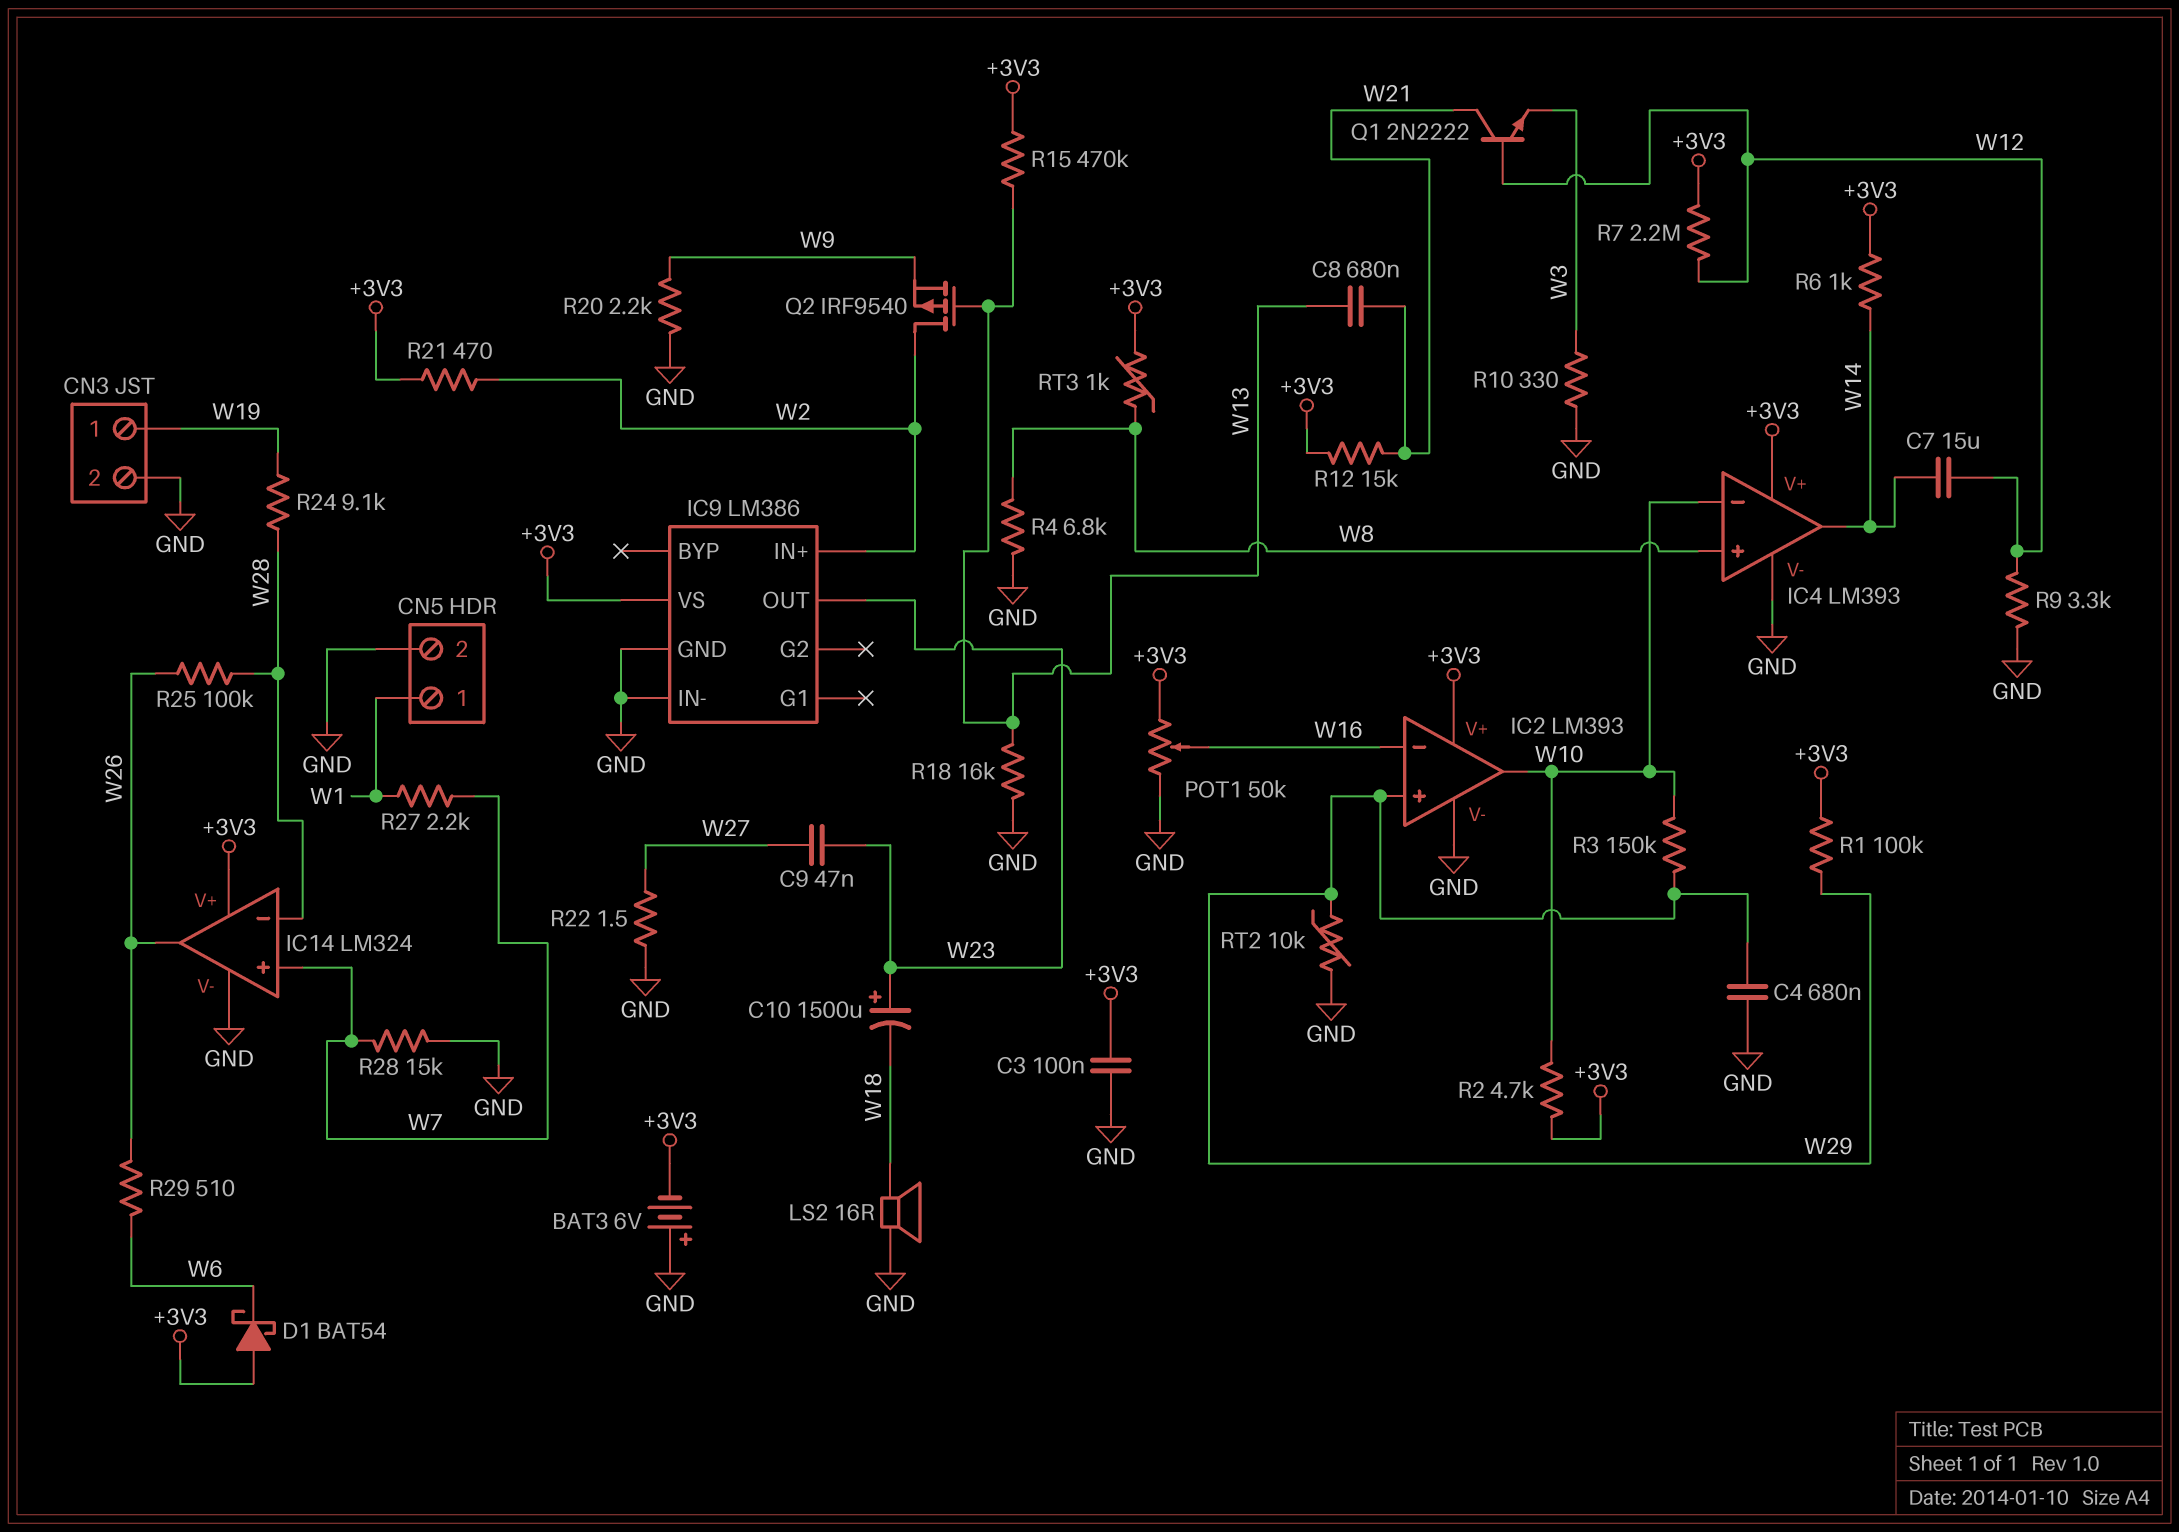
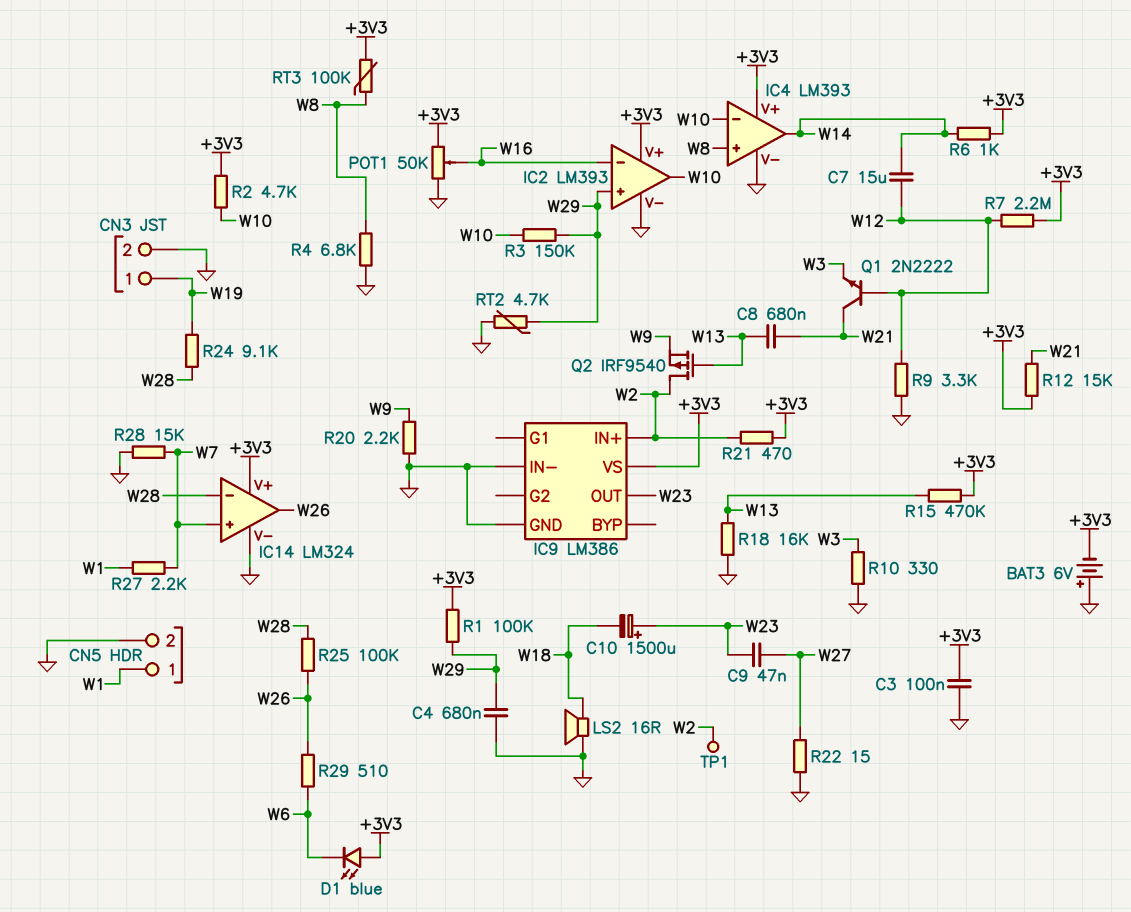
D1: schottky BAT54 (A +3V3, K W6) -> LED blue (A +3V3, K W6)
R22: 1.5 (GND, W27) -> 15 (GND, W27)
RT2: 10k (GND, W29) -> 4.7k (GND, W29)
RT3: 1k (+3V3, W8) -> 100k (+3V3, W8)
TP1: none -> test point (W2)

